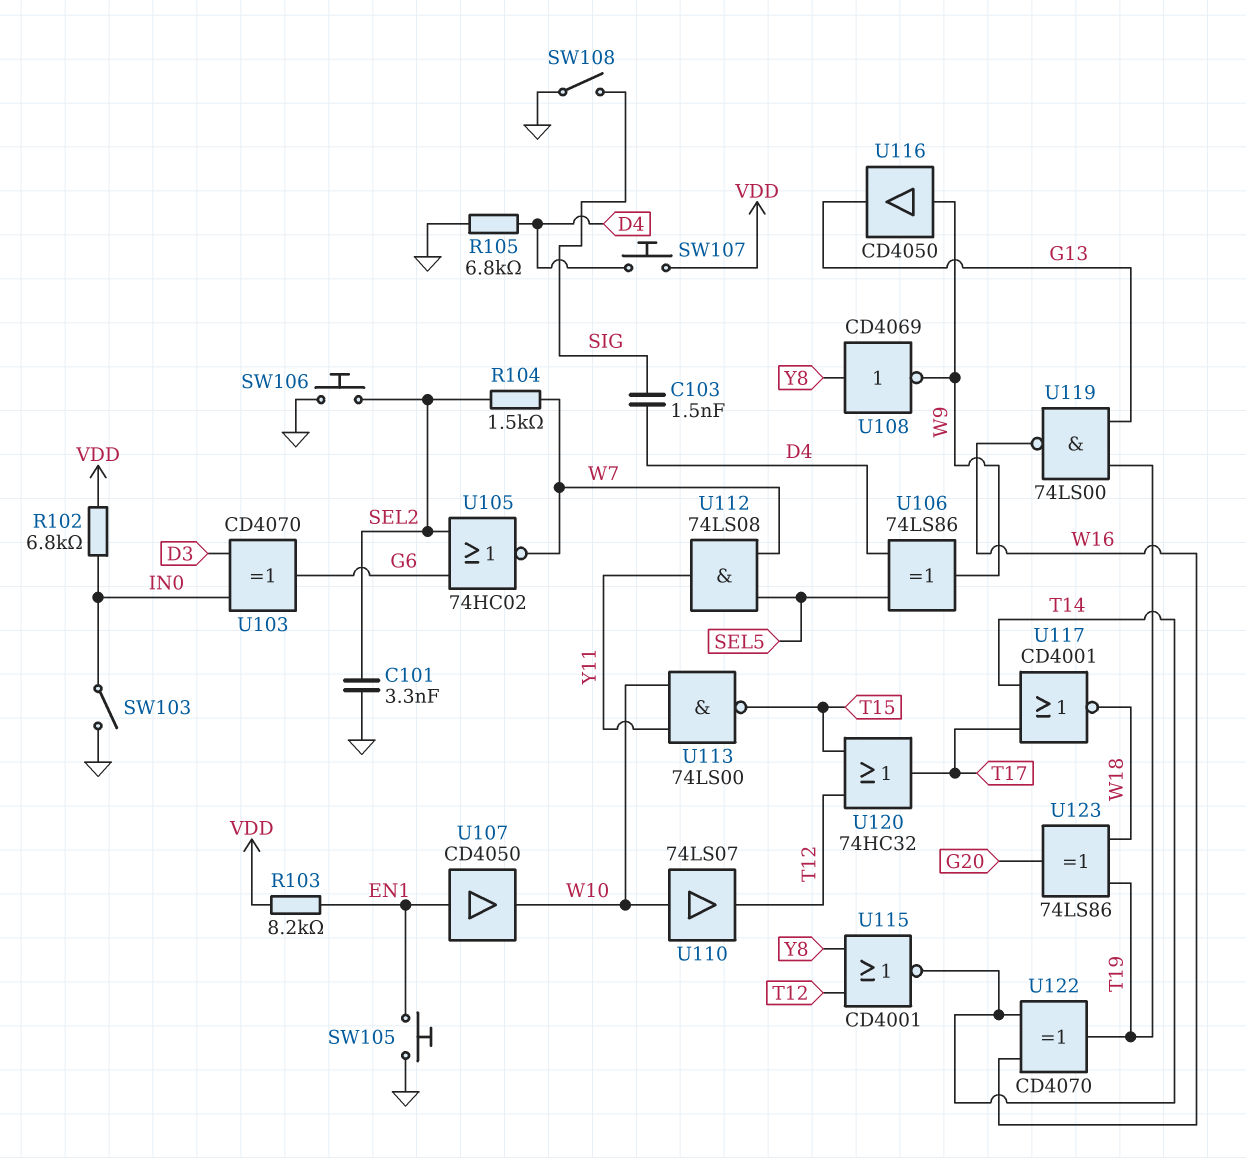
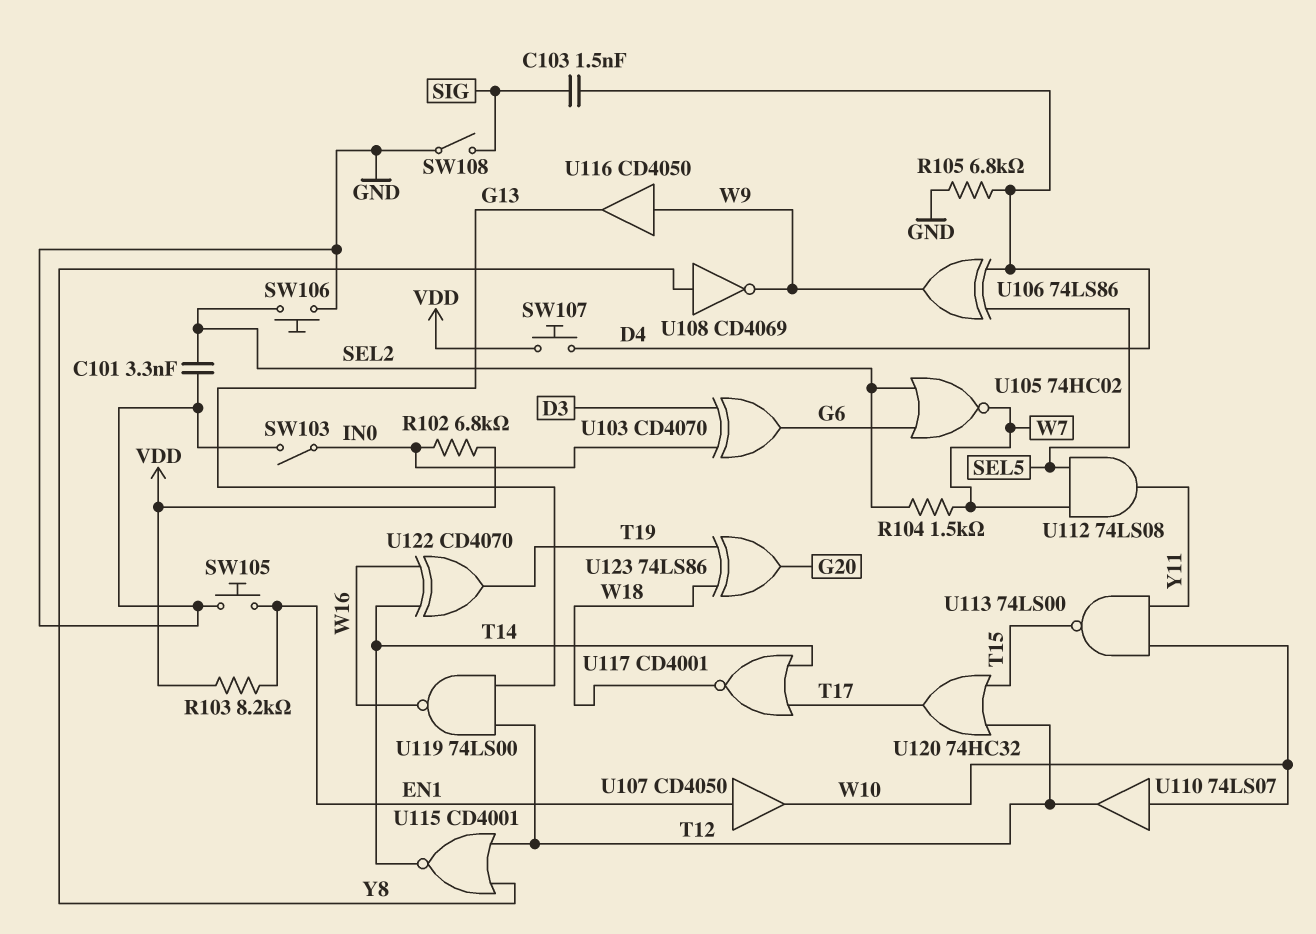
U119: NAND 74LS00 (in G13, in T19, out W16) -> NAND 74LS00 (in G13, in T12, out W16)

